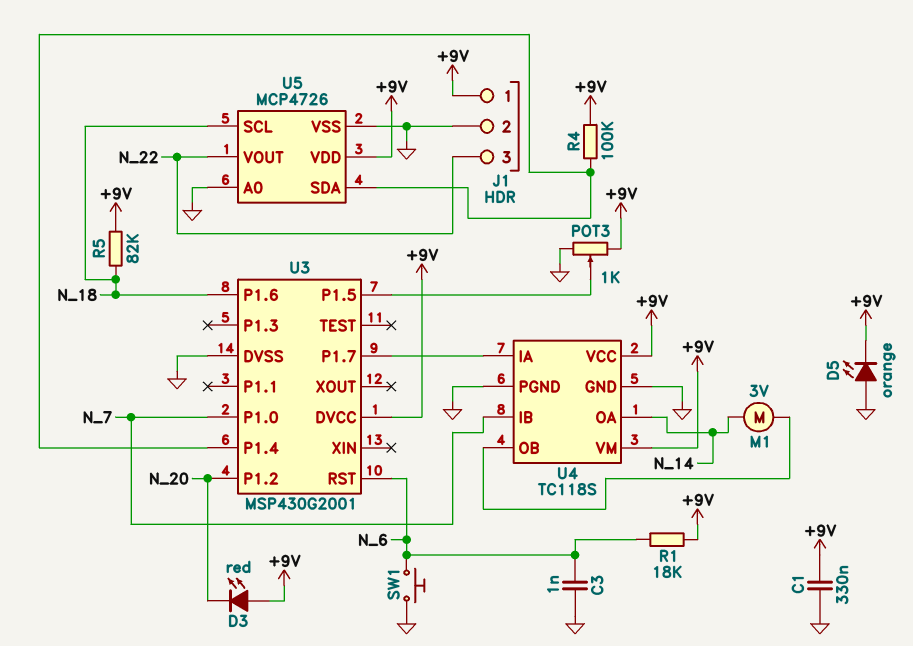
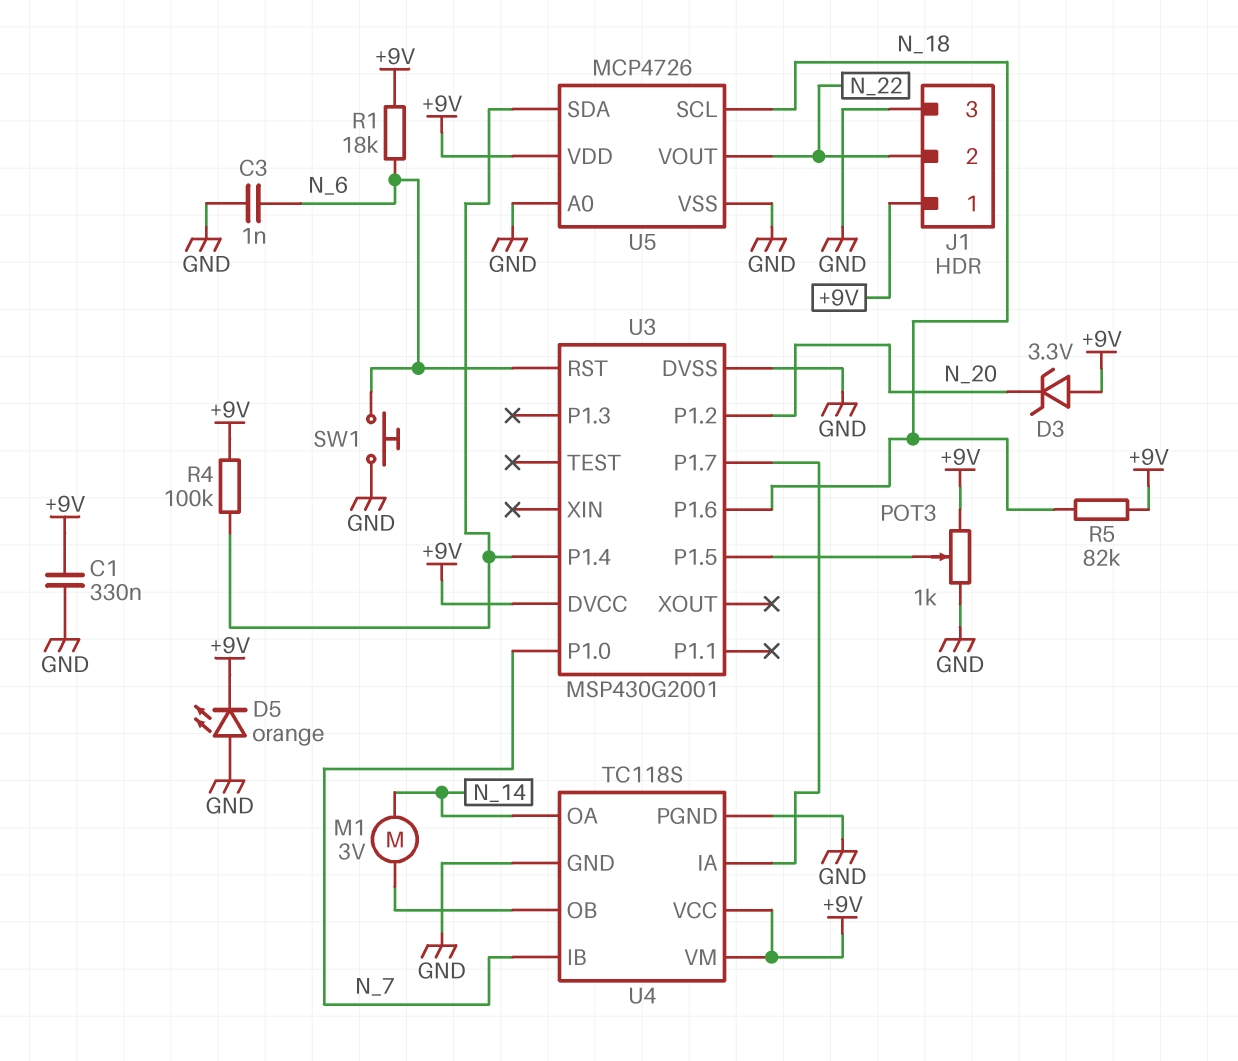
D3: LED red (A +9V, K N_20) -> zener 3.3V (A +9V, K N_20)
J1 pin 2: GND -> N_22
J1 pin 3: N_22 -> GND

